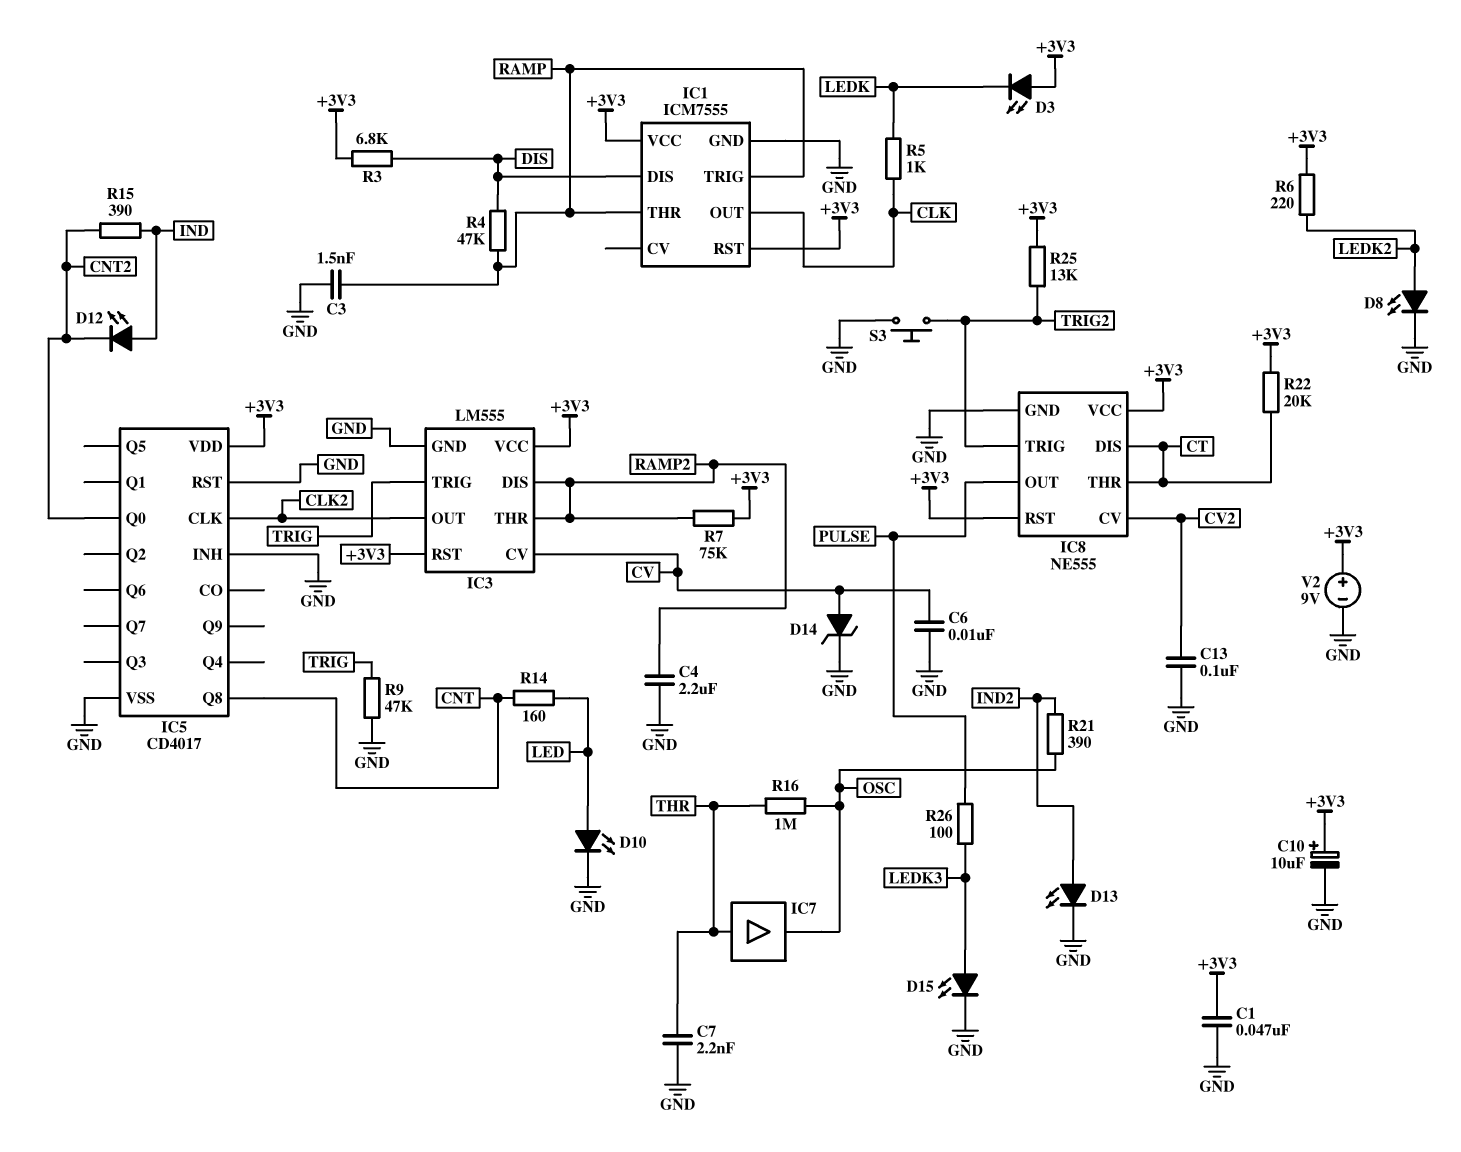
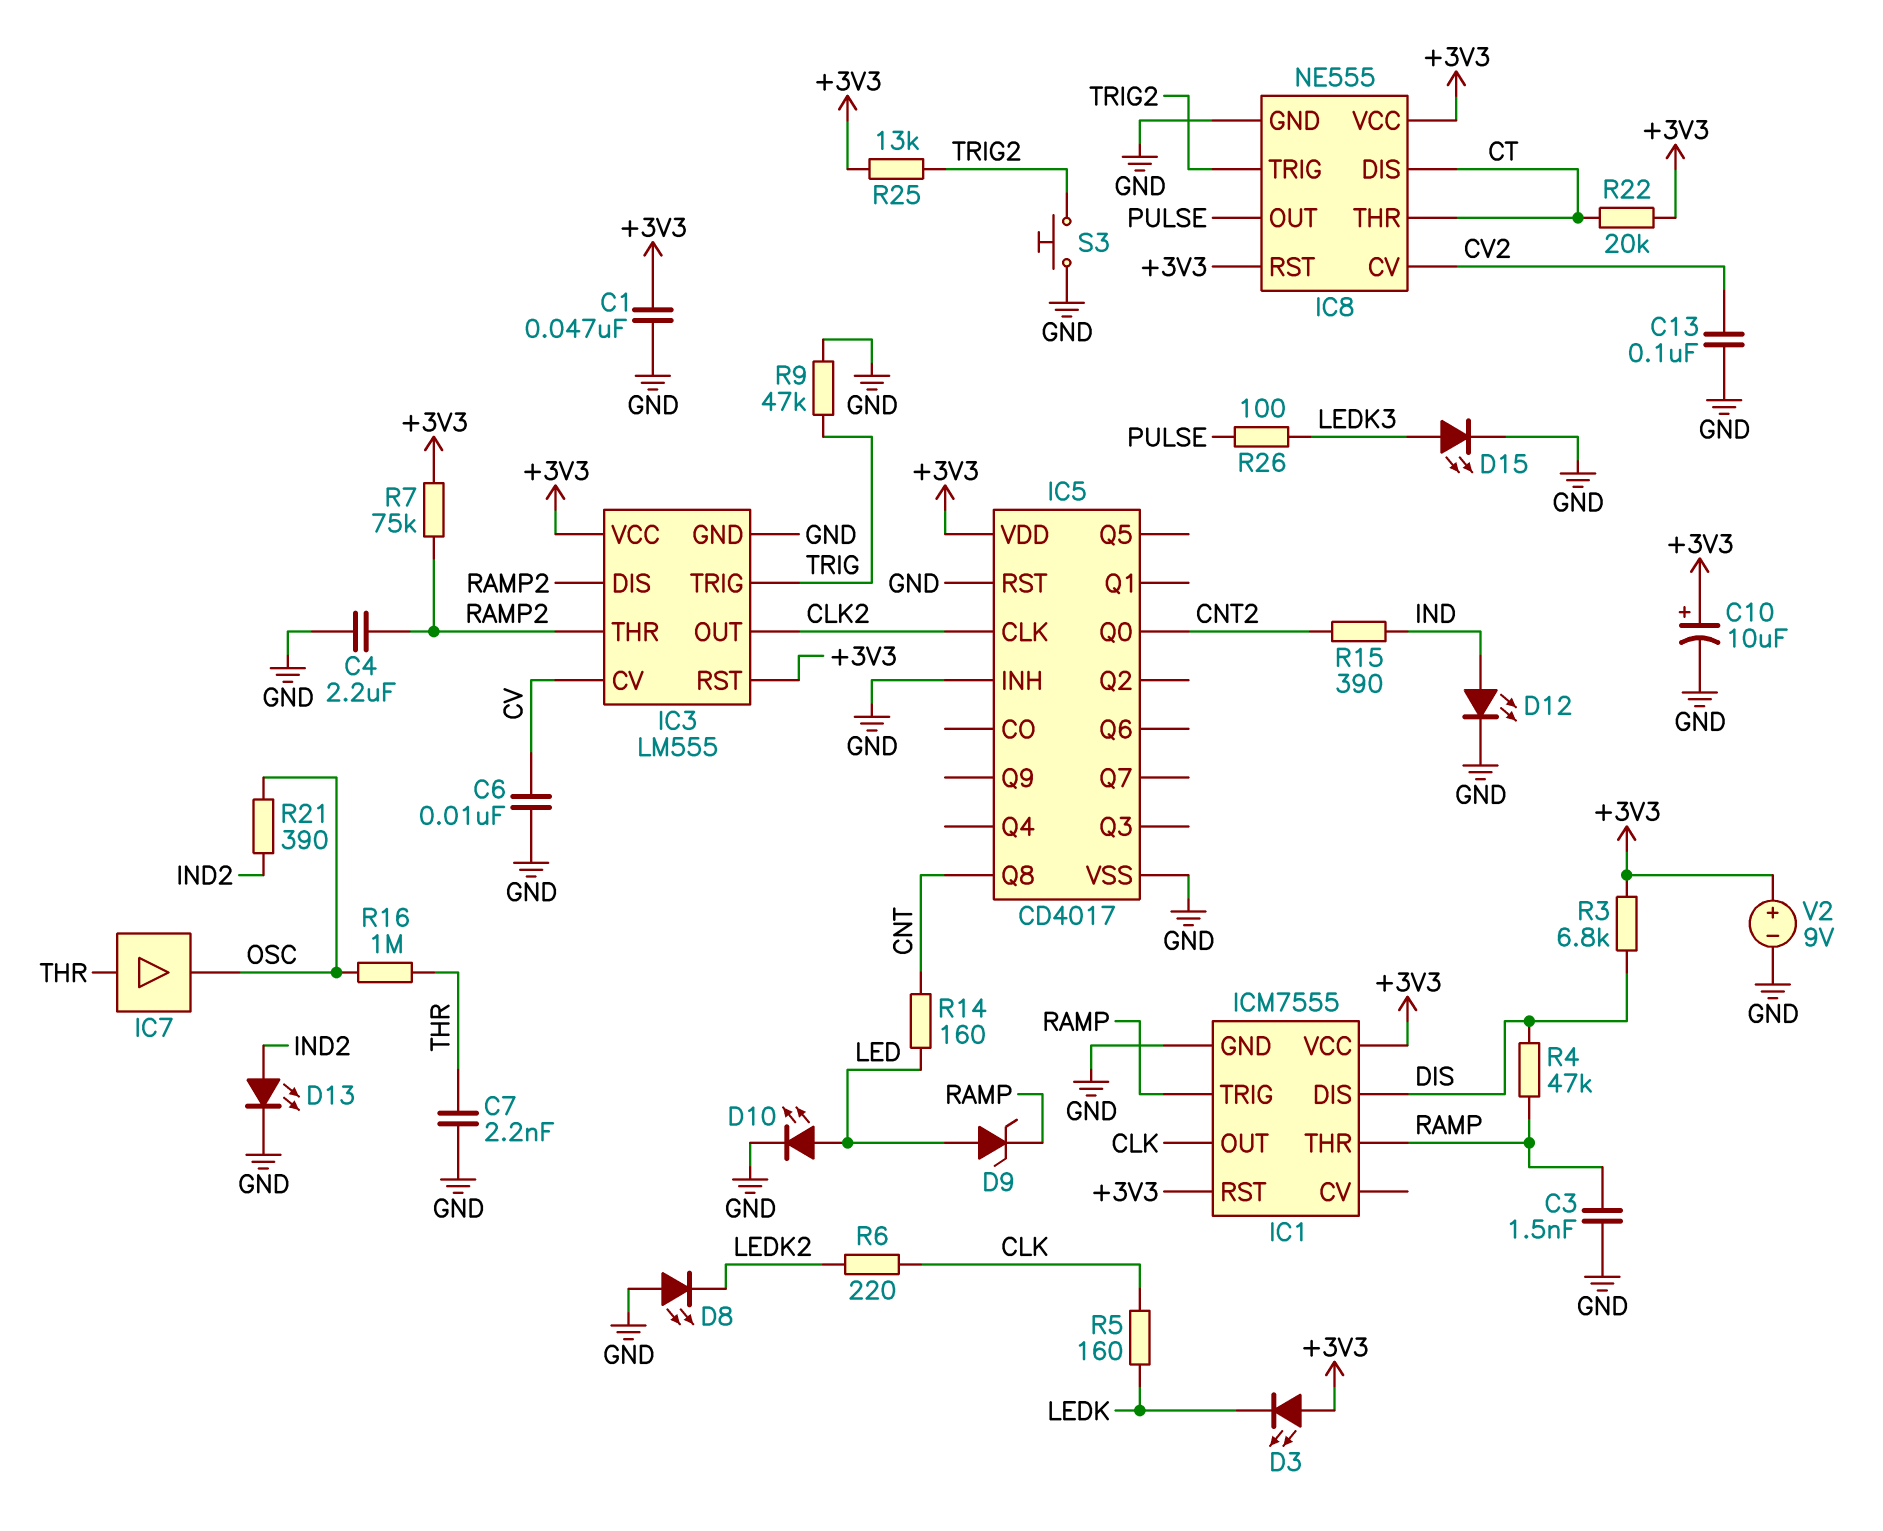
D8: LED (A LEDK2, K GND) -> LED (A GND, K LEDK2)
D9: none -> zener (A LED, K RAMP)
D12: LED (A IND, K CNT2) -> LED (A IND, K GND)
D14: zener (A CV, K GND) -> none
R5: 1k (CLK, LEDK) -> 160 (CLK, LEDK)
R6: 220 (+3V3, LEDK2) -> 220 (CLK, LEDK2)

